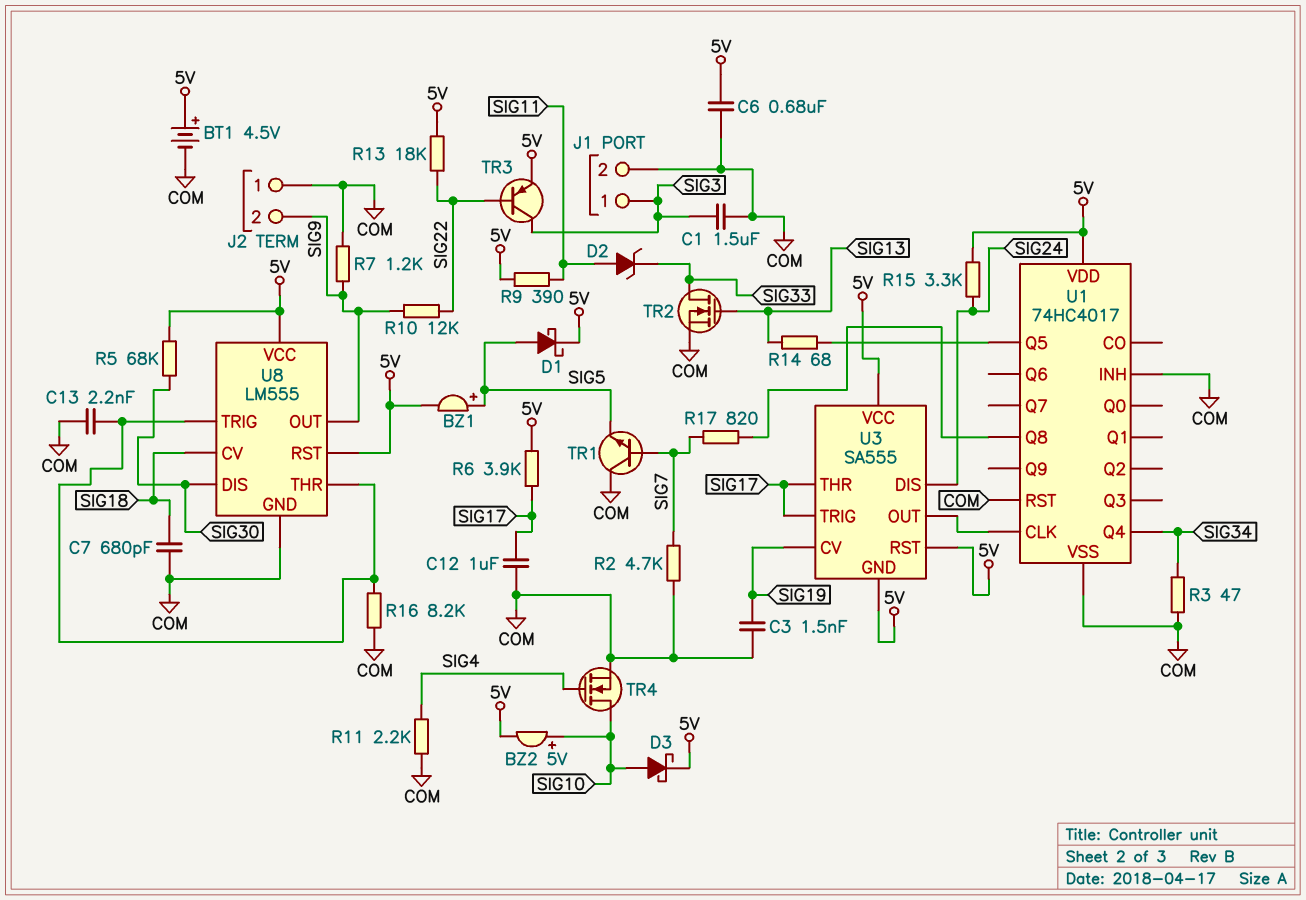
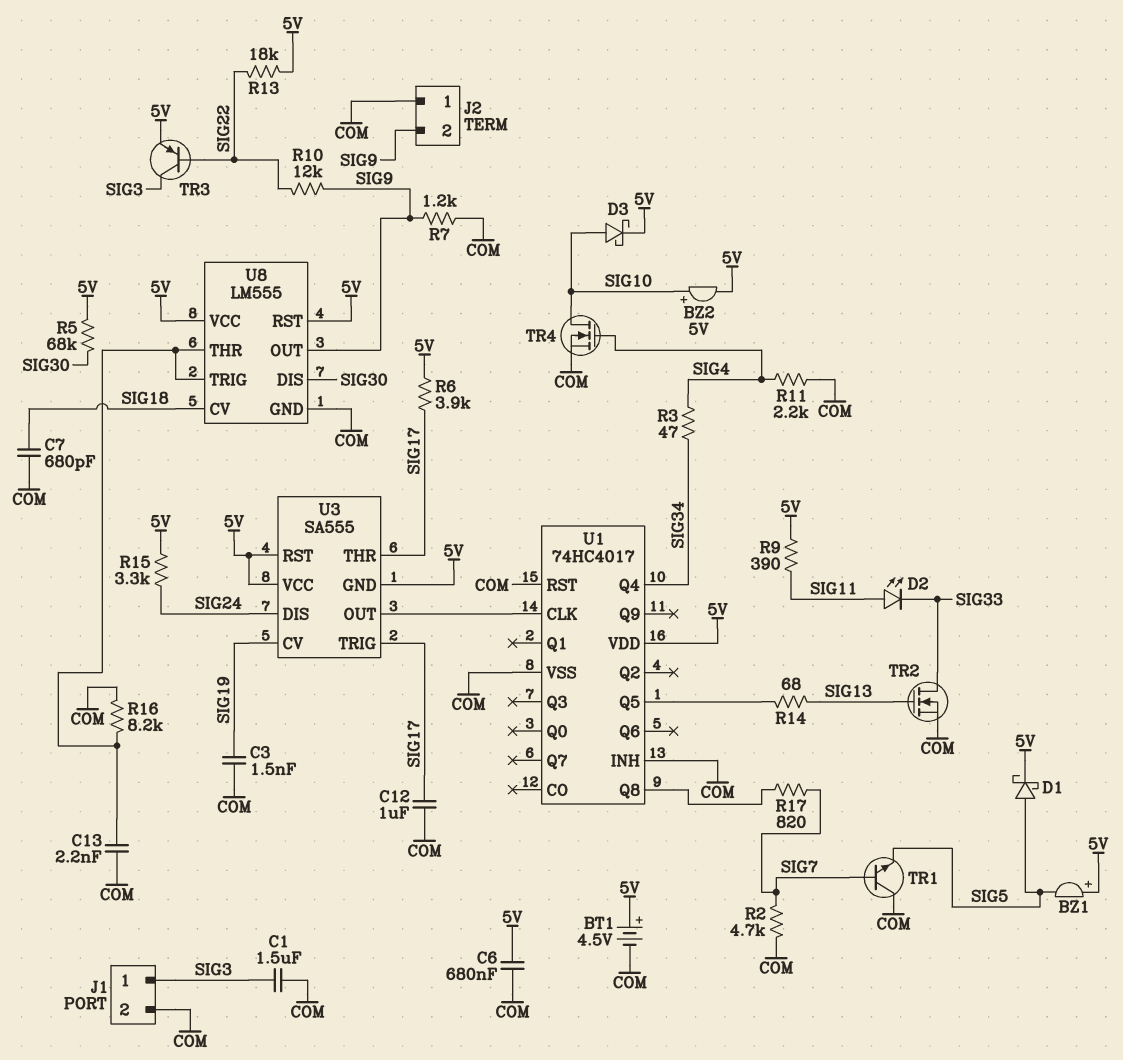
BZ1: buzzer (plus SIG5, minus 5V) -> buzzer (plus 5V, minus SIG5)
D2: zener (A SIG11, K SIG33) -> LED (A SIG11, K SIG33)
R3: 47 (COM, SIG34) -> 47 (SIG4, SIG34)

